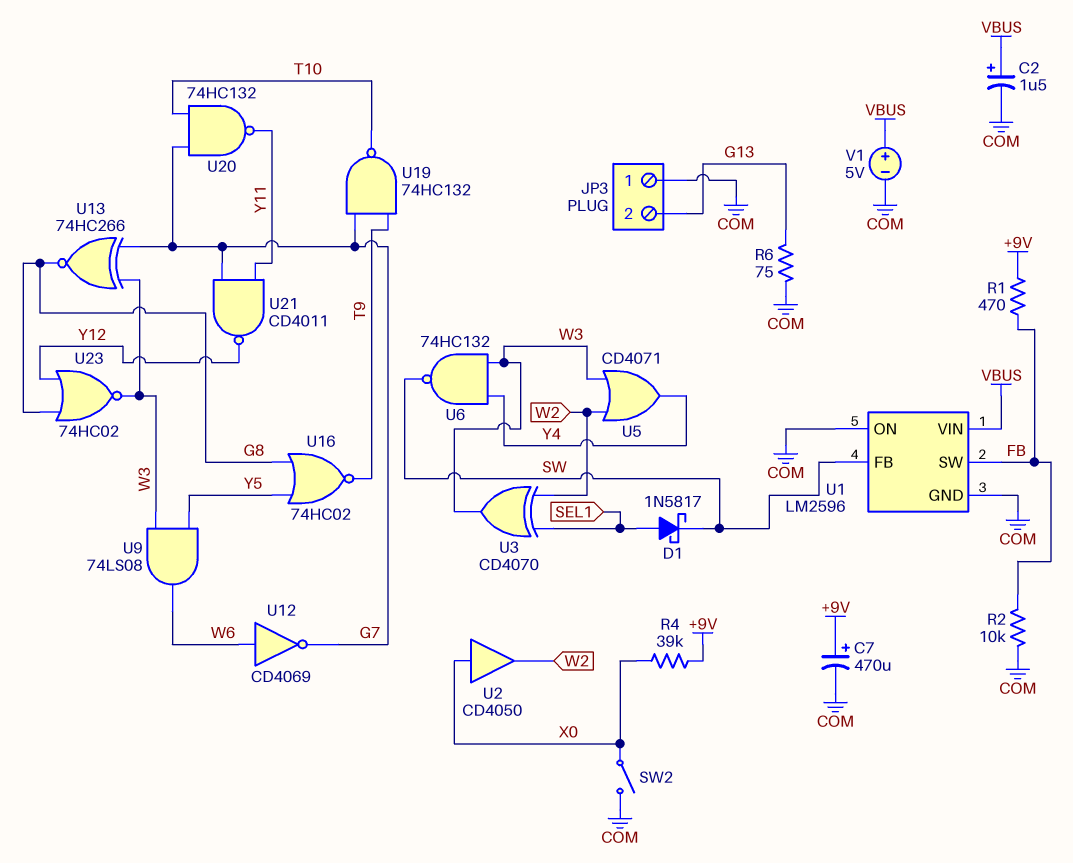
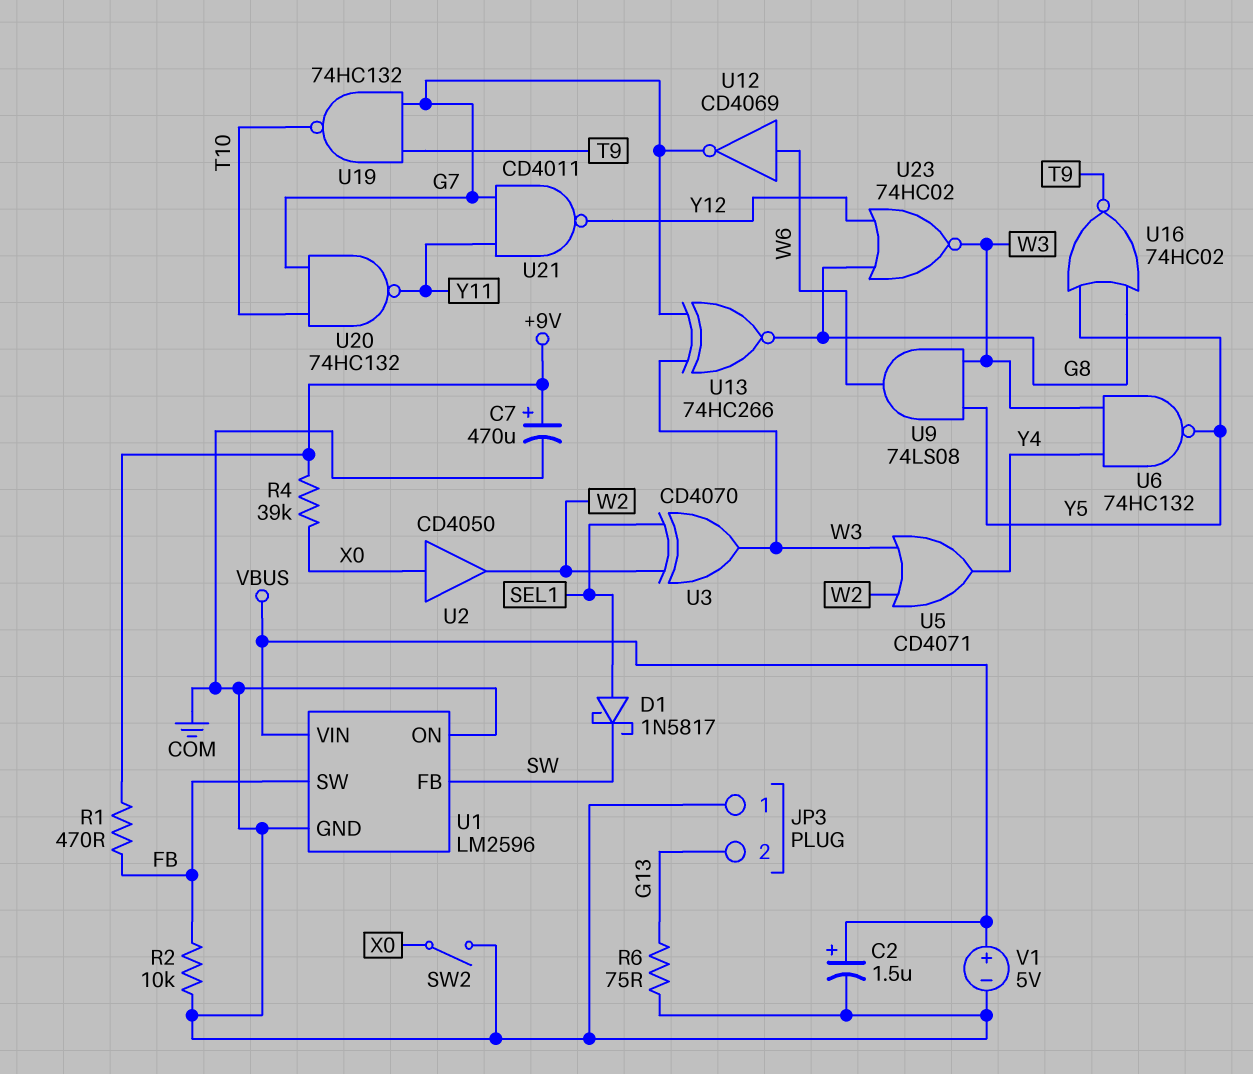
U6: NAND 74HC132 (in W3, in Y4, out SW) -> NAND 74HC132 (in W3, in Y4, out Y5)

